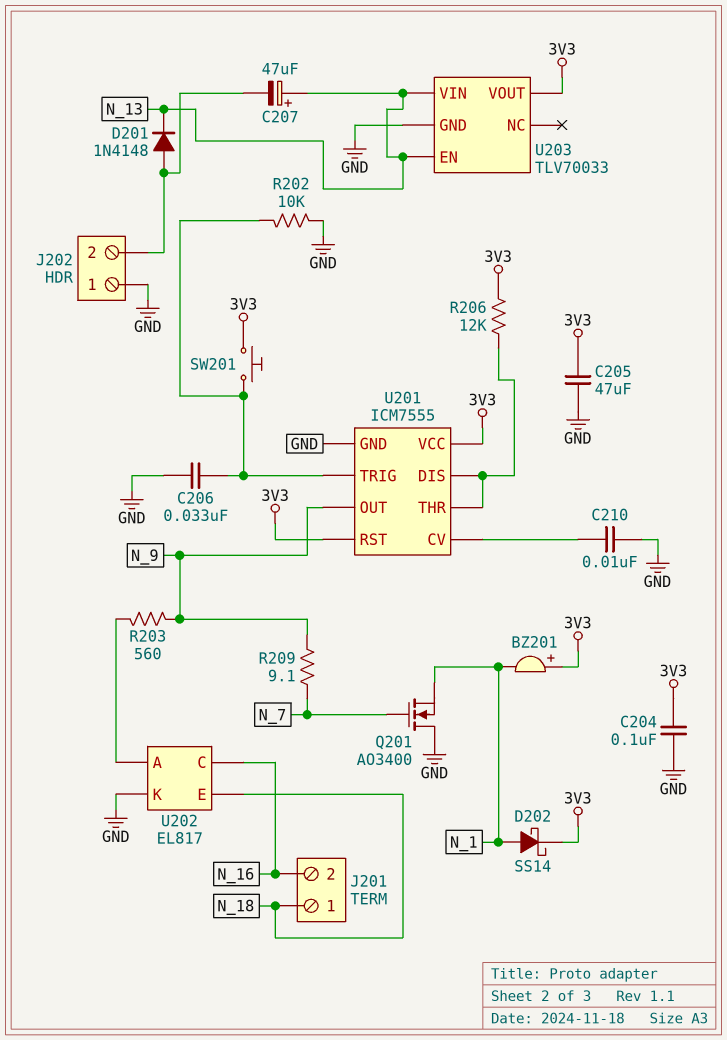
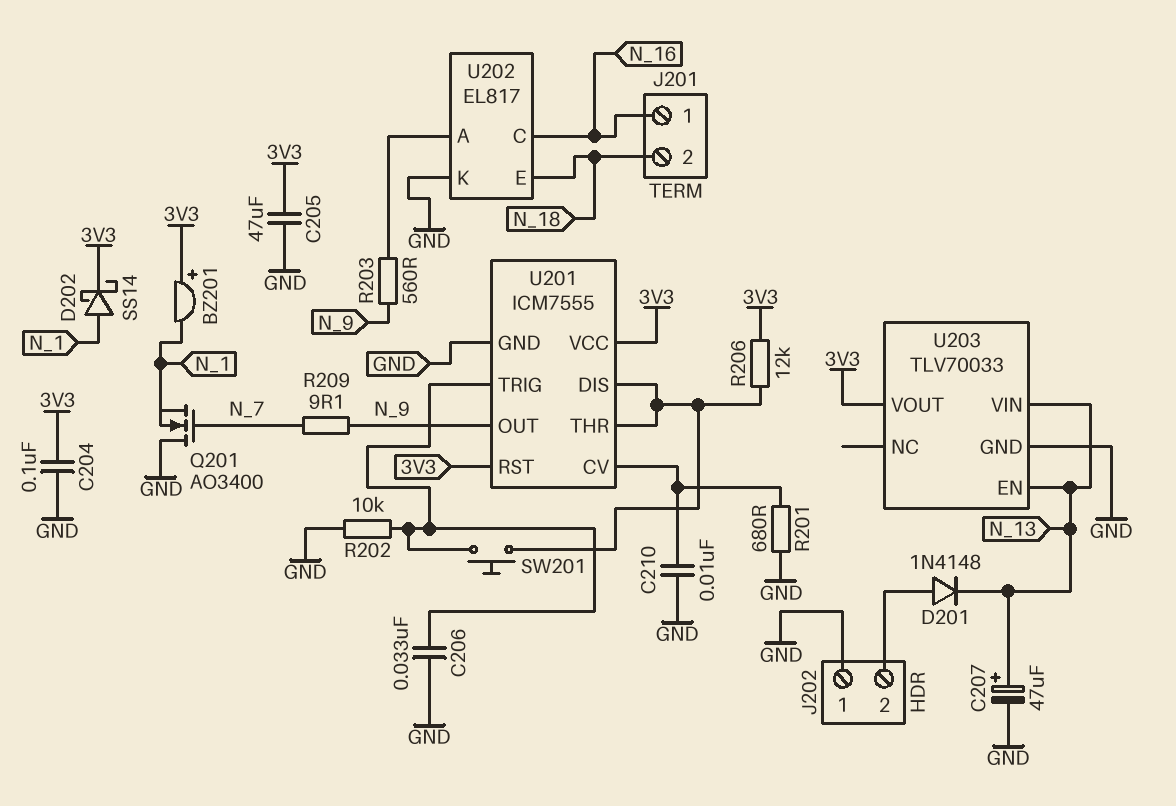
C207: 47uF (plus N_13, minus J202/2) -> 47uF (plus N_13, minus GND)
J201 pin 1: N_18 -> N_16
J201 pin 2: N_16 -> N_18
R201: none -> 680 (GND, U201/CV)
SW201: button (3V3, U201/TRIG) -> button (U201/DIS, U201/TRIG)

